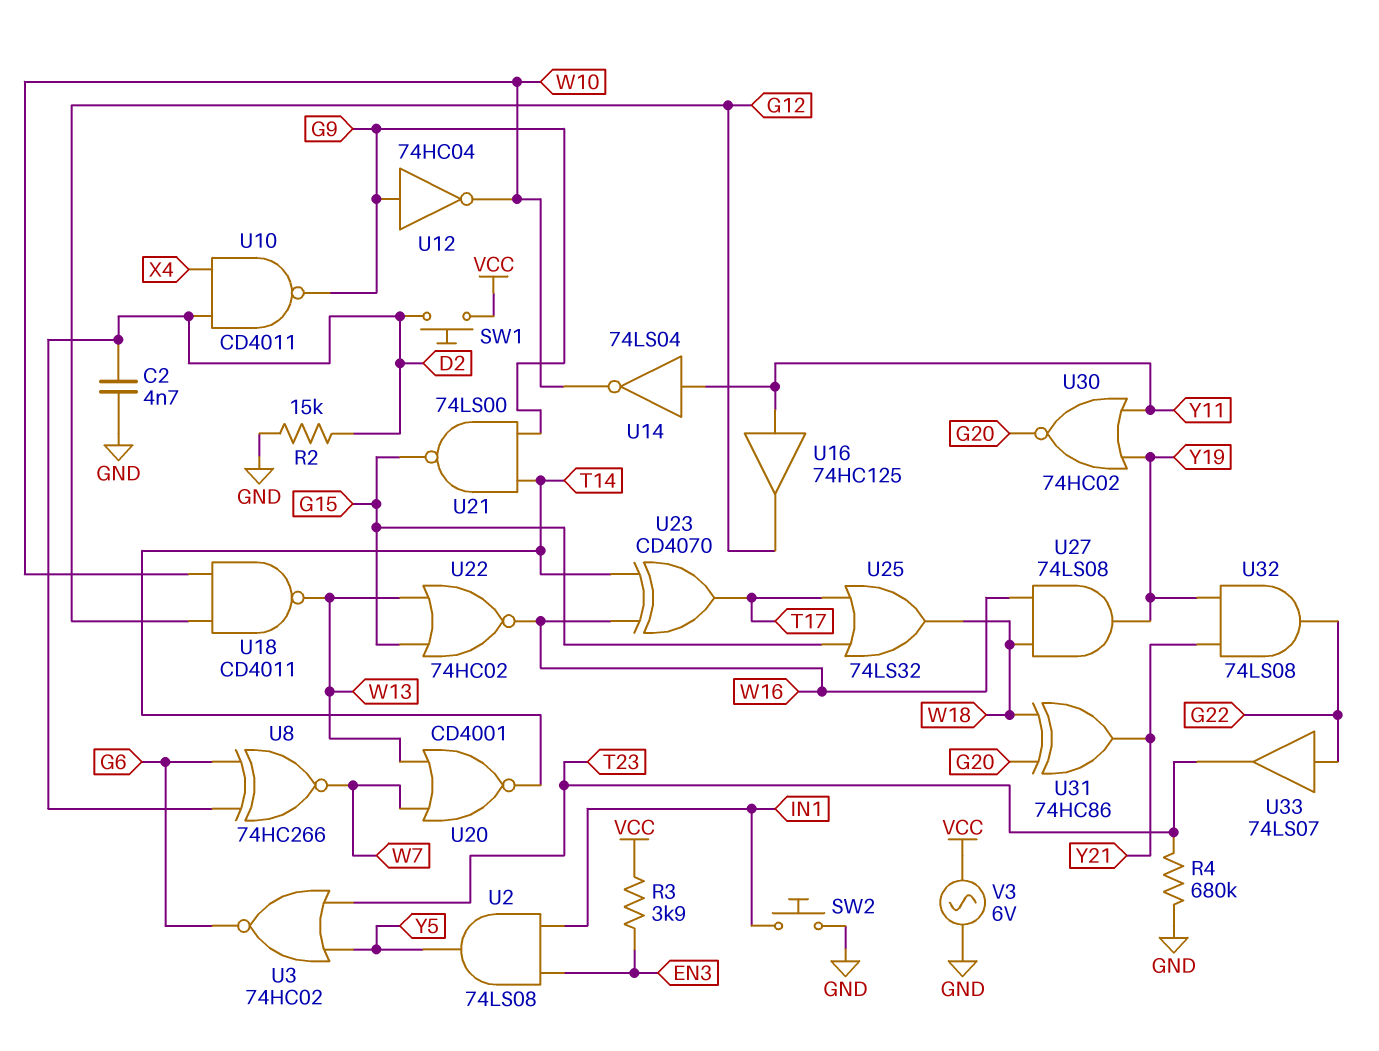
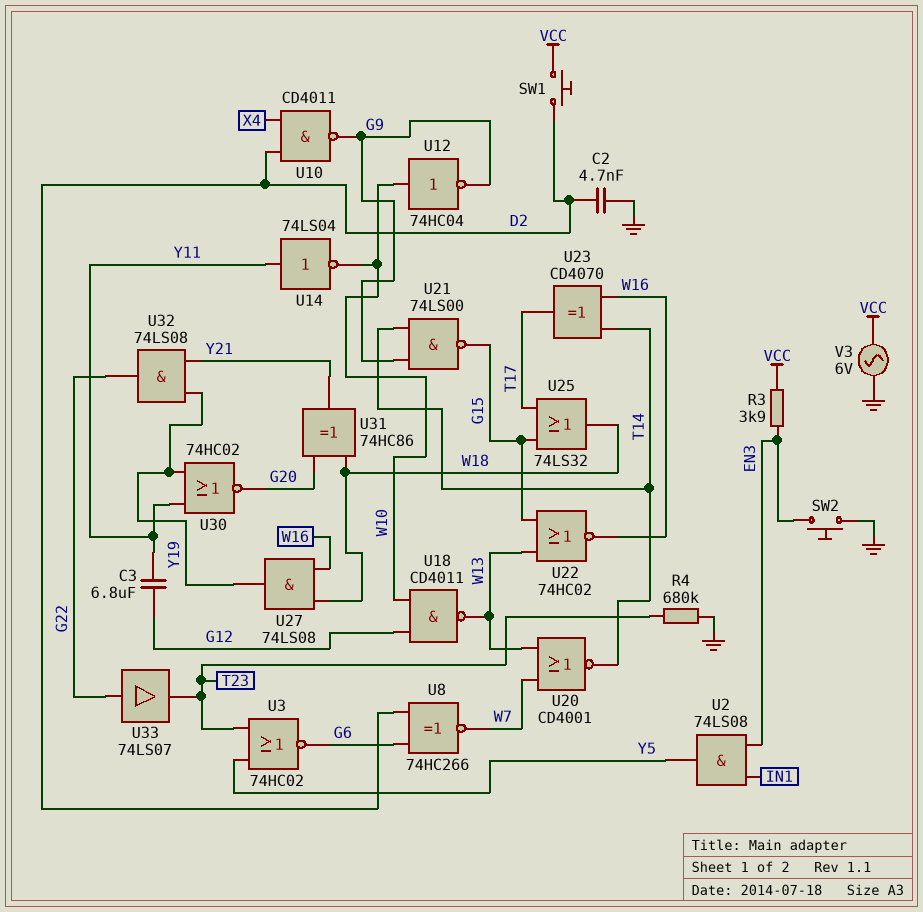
C3: none -> 6.8uF (G12, Y11)
R2: 15k (D2, GND) -> none
SW2: button (GND, IN1) -> button (EN3, GND)
U12: NOT 74HC04 (in G9, out W10) -> NOT 74HC04 (in W10, out G9)
U16: buffer 74HC125 (in Y11, out G12) -> none

